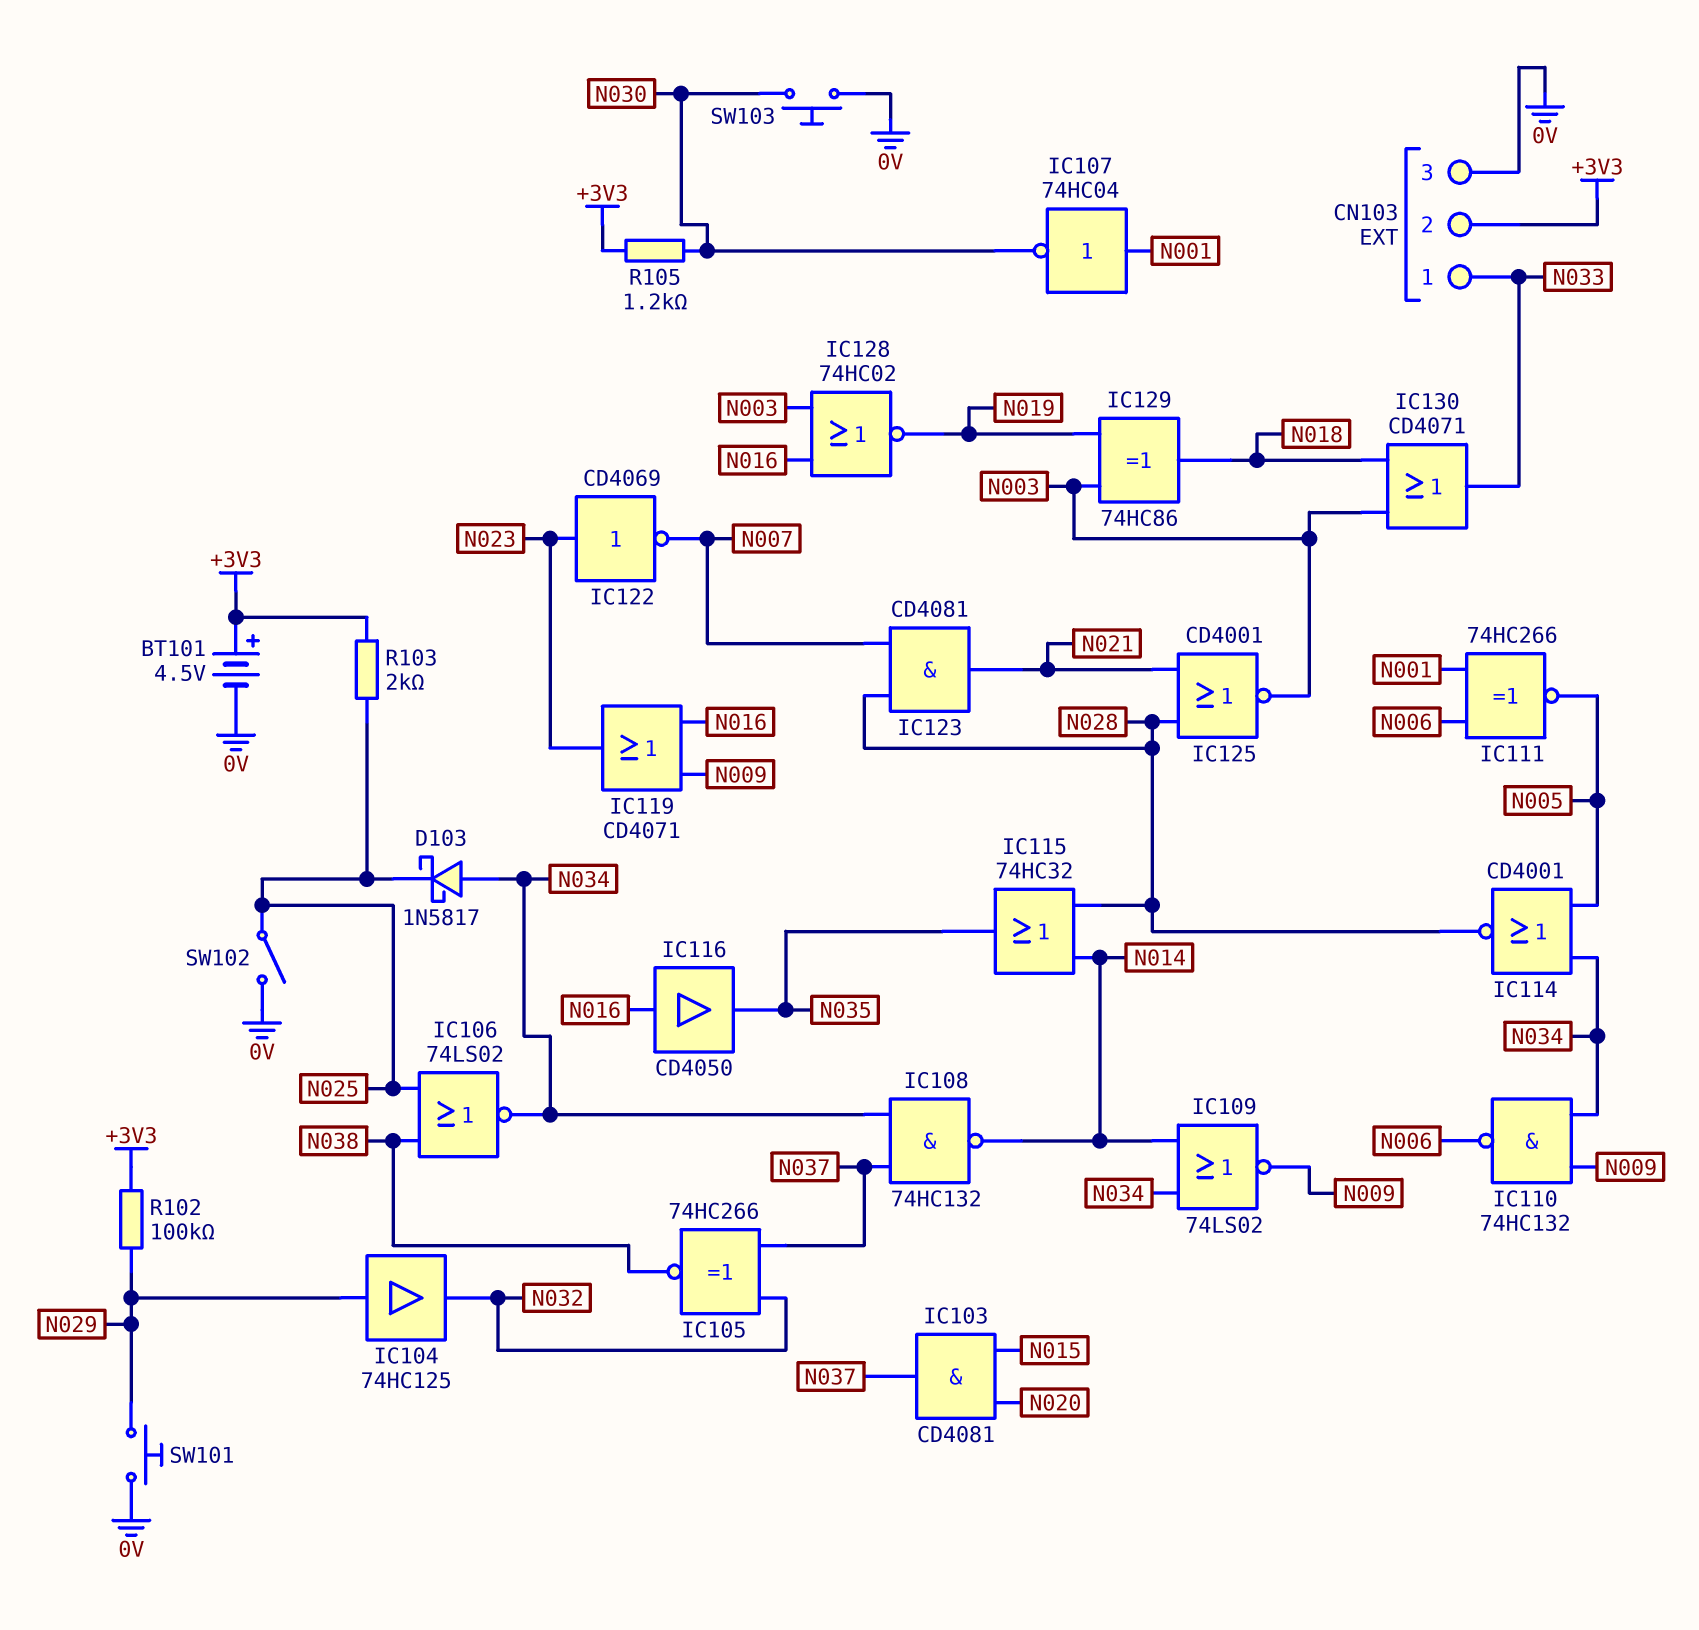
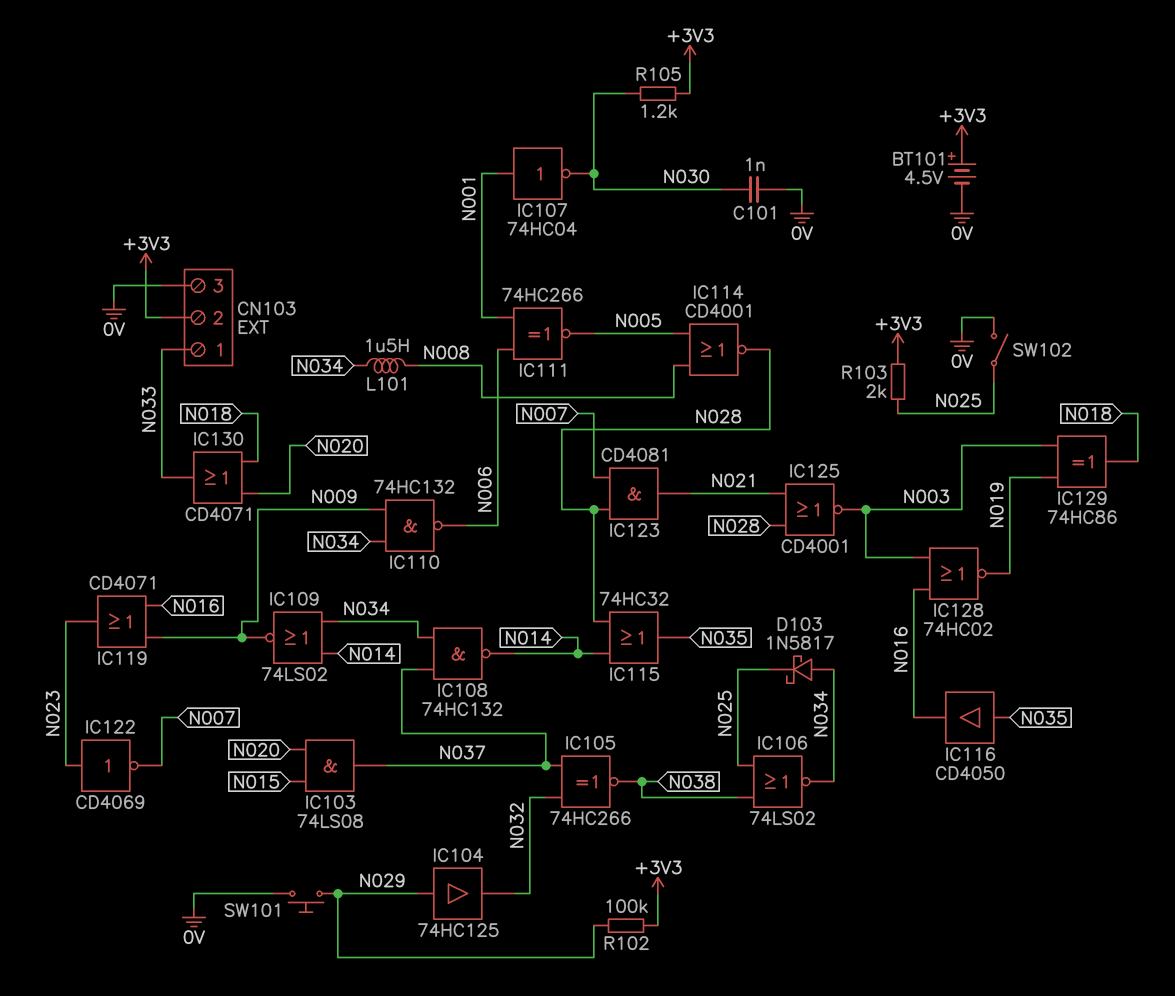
C101: none -> 1nF (0V, N030)
IC103: AND CD4081 (in N015, in N020, out N037) -> AND 74LS08 (in N015, in N020, out N037)
IC114: NOR CD4001 (in N005, in N034, out N028) -> NOR CD4001 (in N005, in N008, out N028)
IC116: buffer CD4050 (in N016, out N035) -> buffer CD4050 (in N035, out N016)
IC130: OR CD4071 (in N003, in N018, out N033) -> OR CD4071 (in N018, in N020, out N033)
L101: none -> 1.5uH (N008, N034)
SW103: button (0V, N030) -> none

